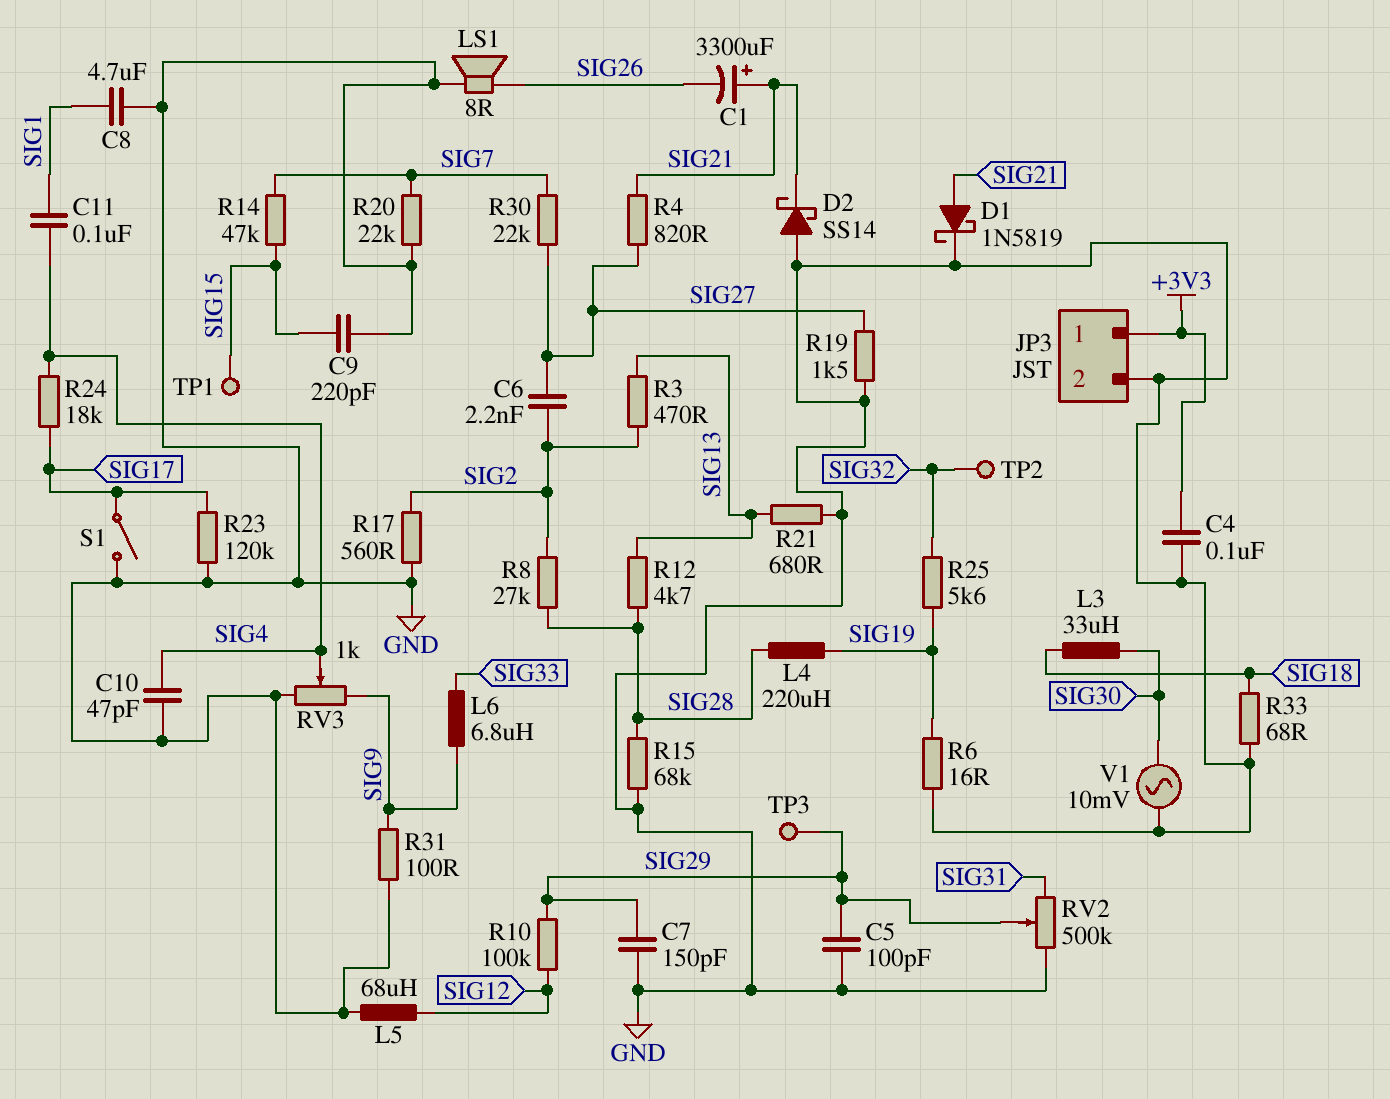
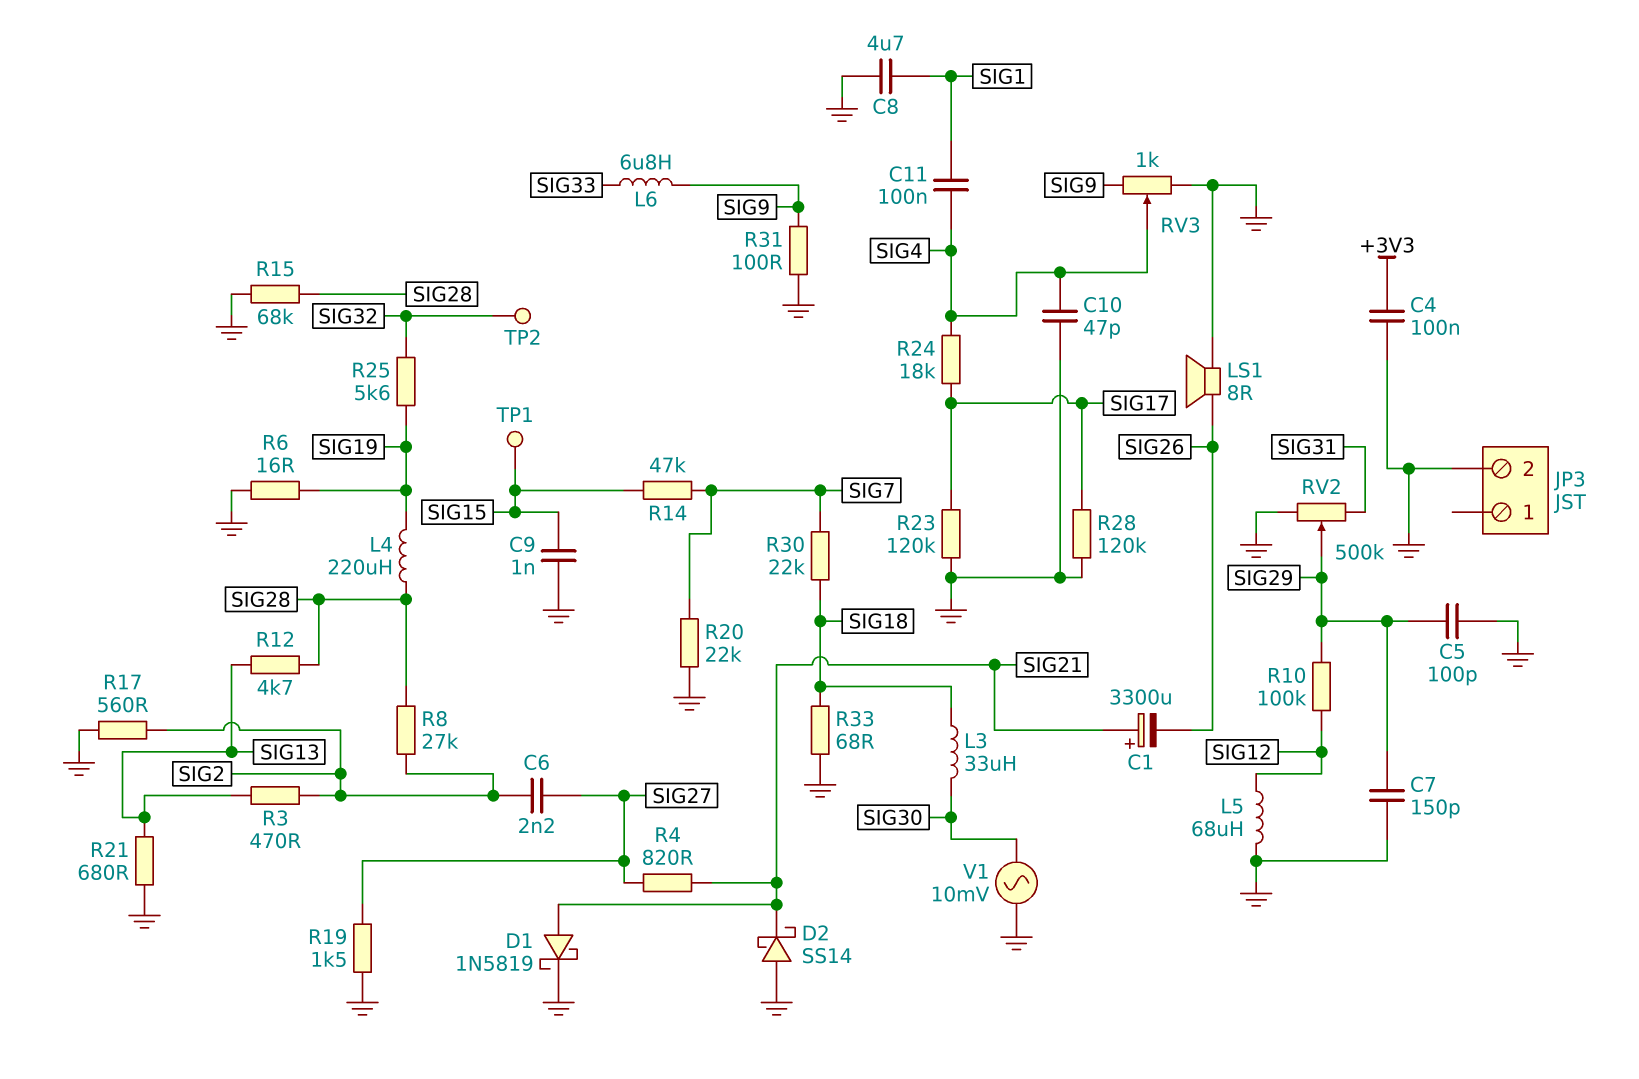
C9: 220pF (GND, SIG15) -> 1nF (GND, SIG15)
JP3 pin 1: +3V3 -> none
R28: none -> 120k (GND, SIG17)
R30: 22k (SIG7, SIG27) -> 22k (SIG7, SIG18)
S1: switch (GND, SIG17) -> none
TP3: test point (SIG29) -> none

